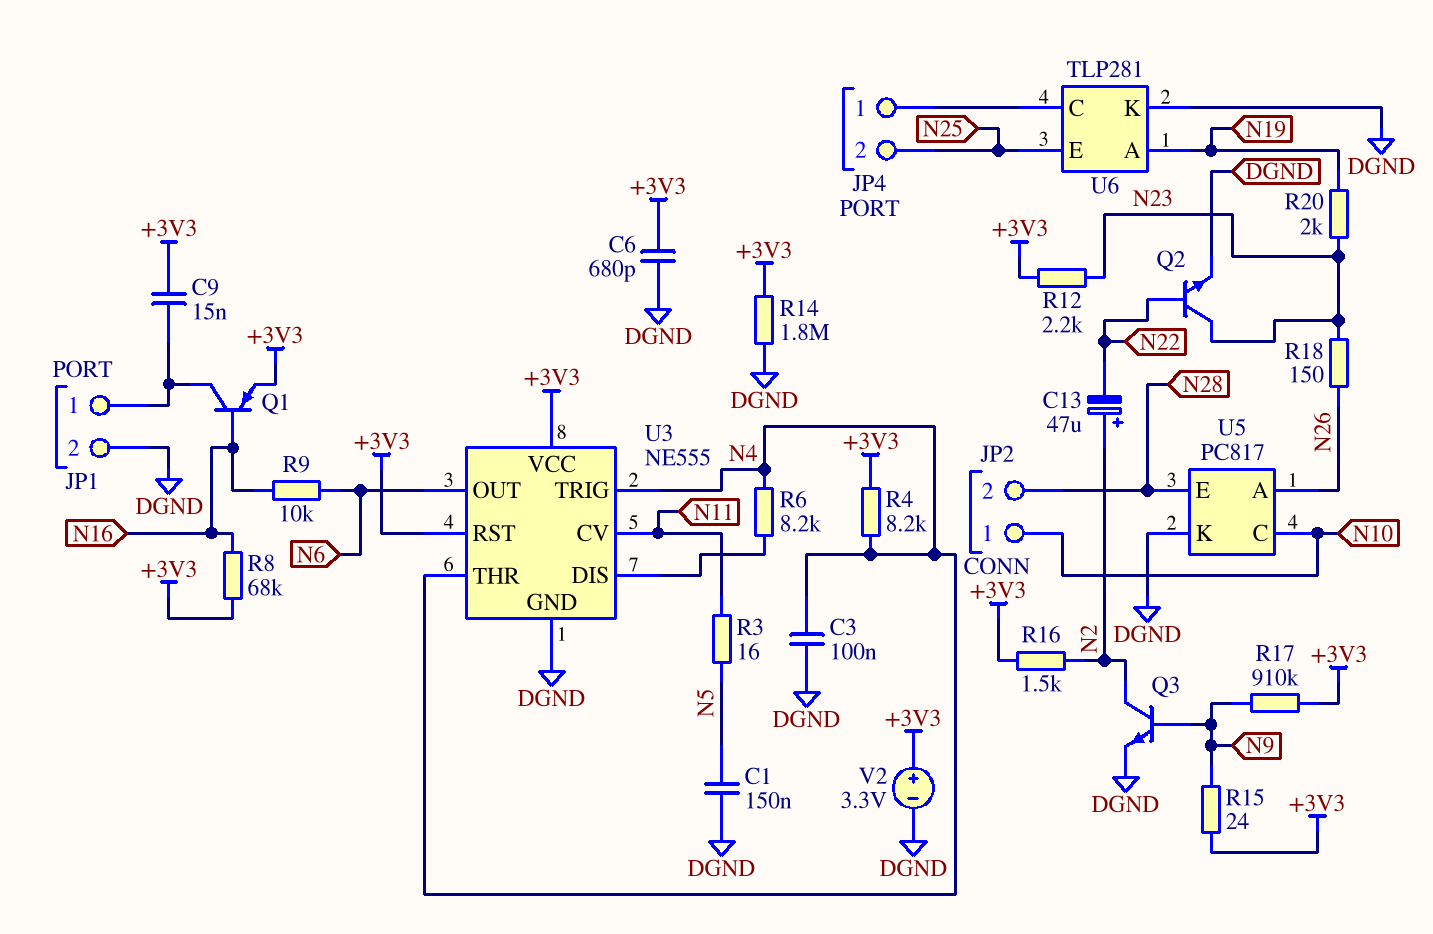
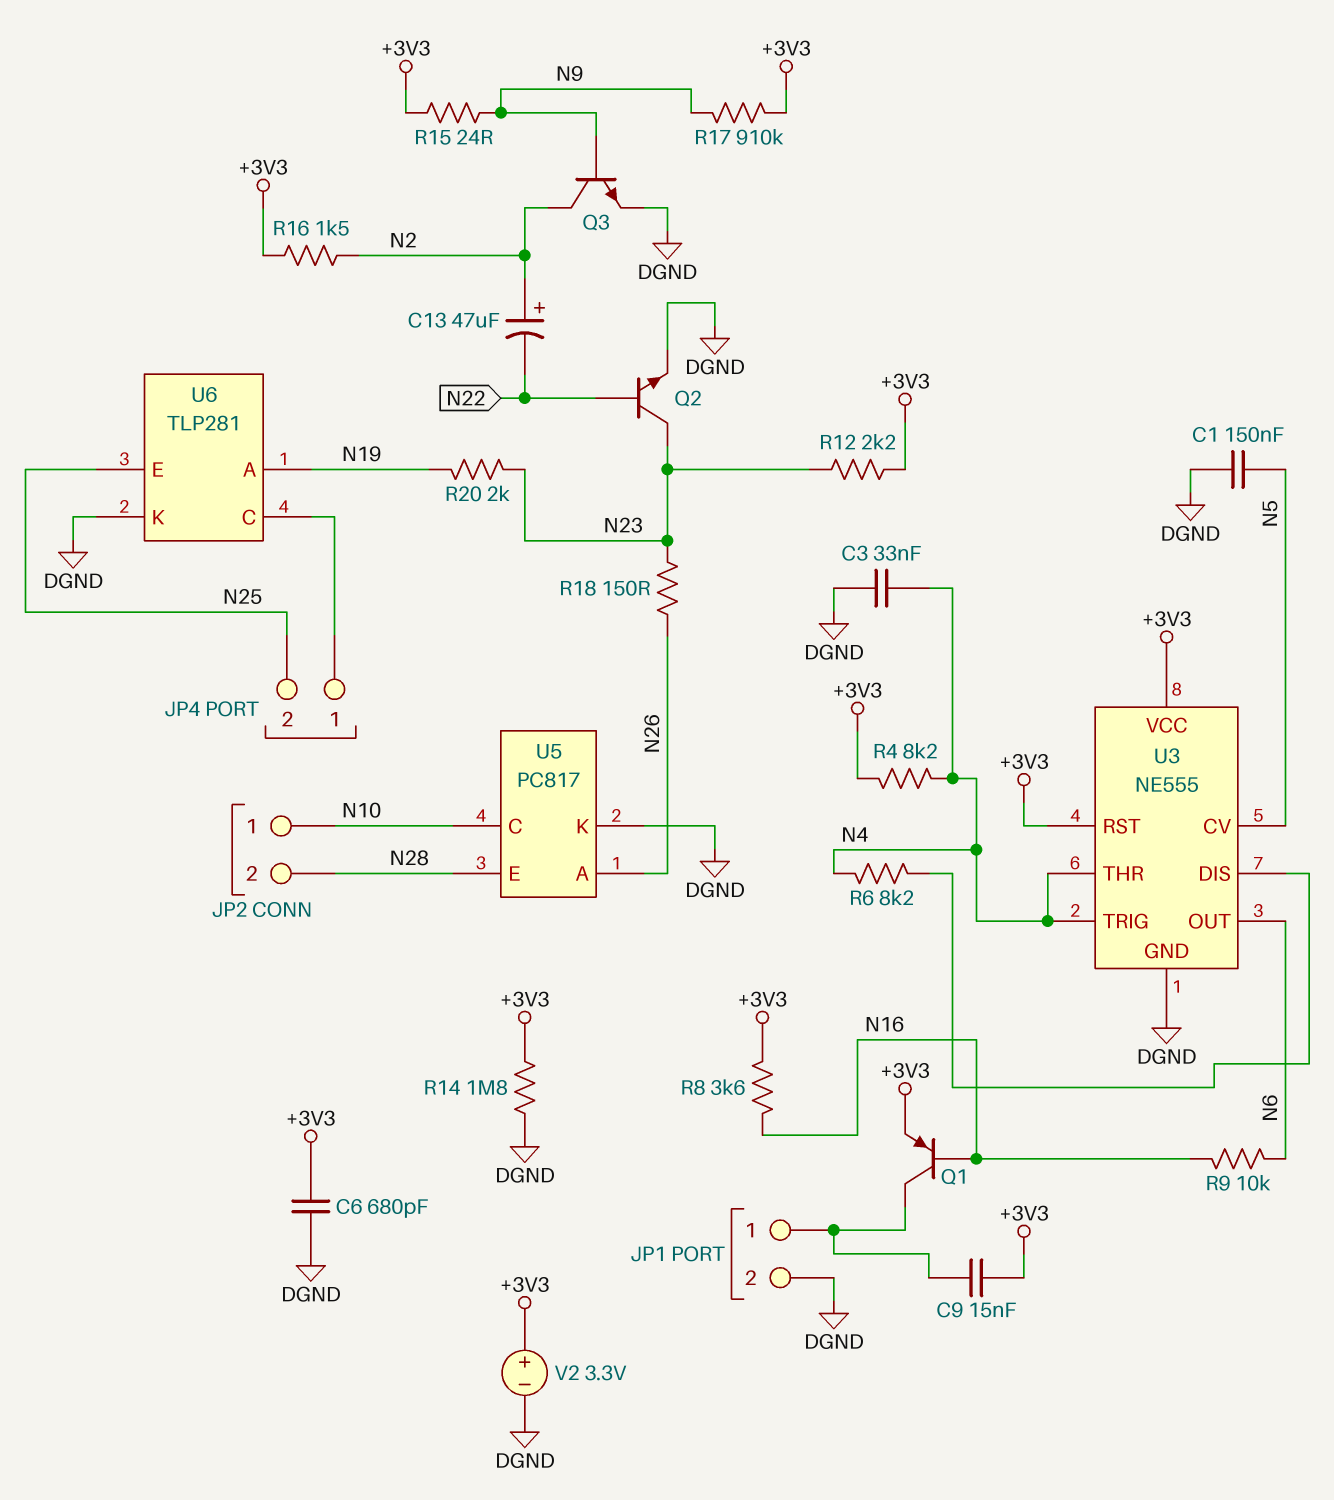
C3: 100nF (DGND, N4) -> 33nF (DGND, N4)
R3: 16 (N5, N11) -> none
R8: 68k (+3V3, N16) -> 3.6k (+3V3, N16)
U3 pin CV: N11 -> N5

